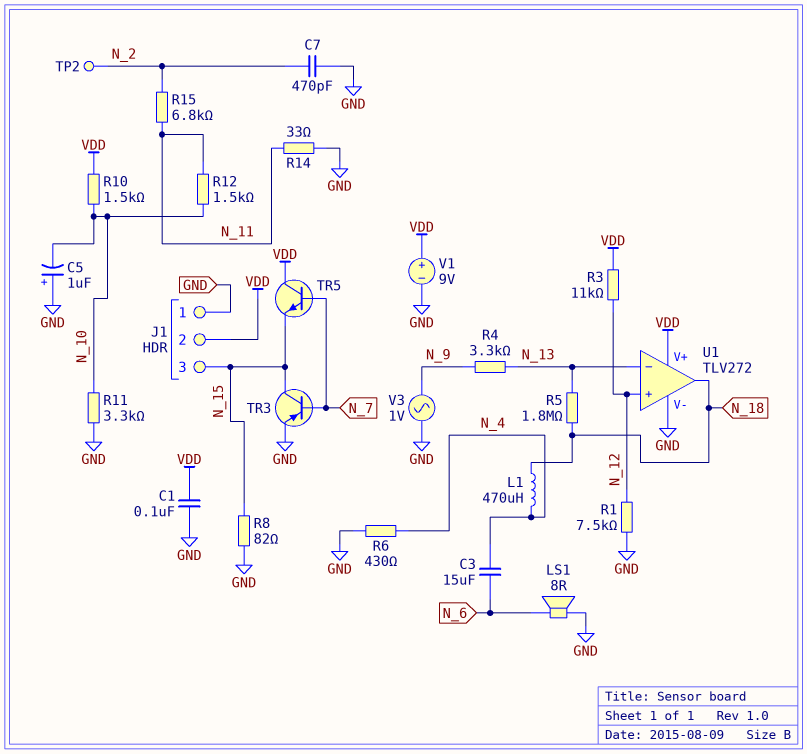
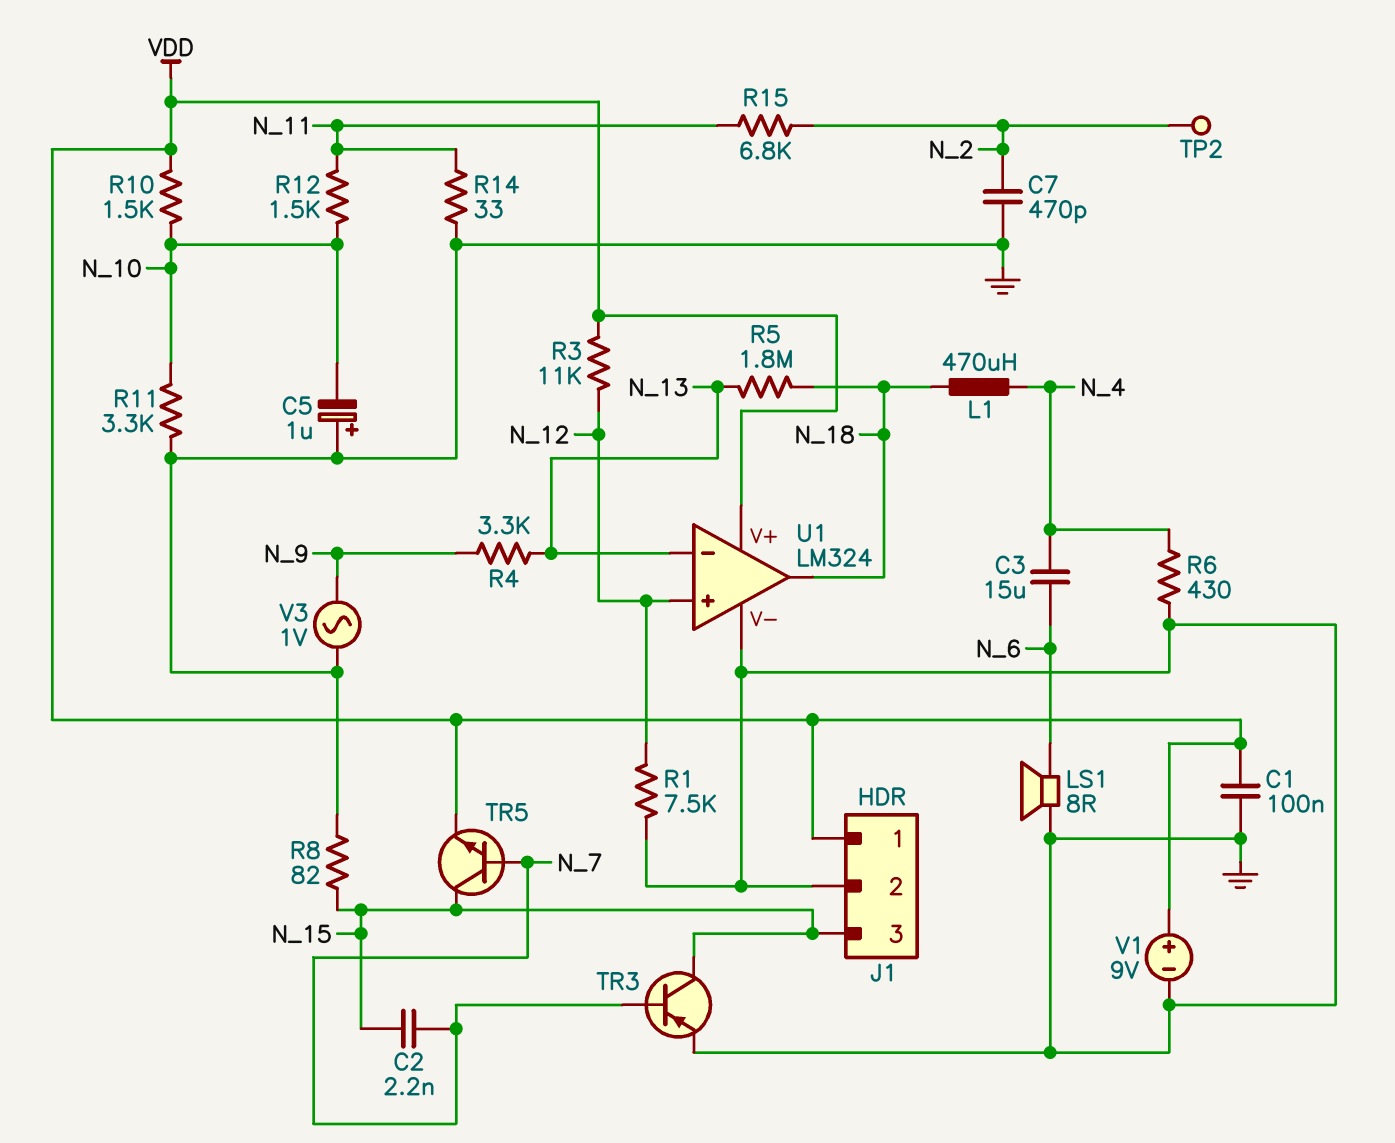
C2: none -> 2.2nF (N_7, N_15)
J1 pin 1: GND -> VDD
J1 pin 2: VDD -> GND
TR5: NPN (B N_7, C VDD, E N_15) -> NPN (B N_7, C N_15, E VDD)
U1: TLV272 -> LM324

